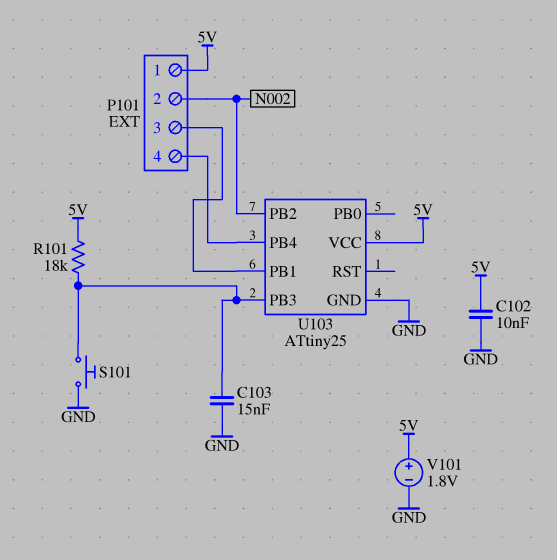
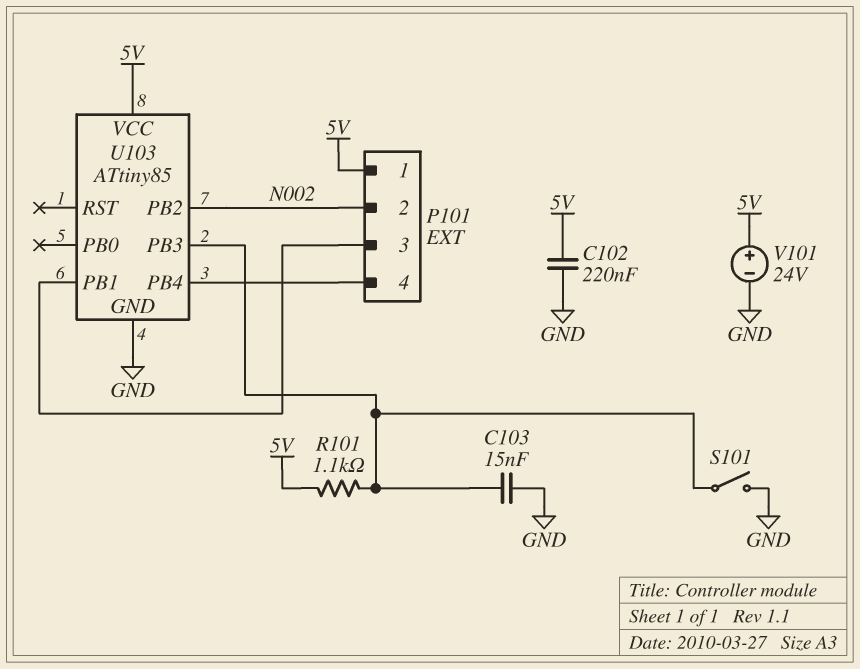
C102: 10nF (5V, GND) -> 220nF (5V, GND)
R101: 18k (5V, U103/PB3) -> 1.1k (5V, U103/PB3)
S101: button (GND, U103/PB3) -> switch (GND, U103/PB3)
U103: ATtiny25 -> ATtiny85
V101: 1.8V (plus 5V, minus GND) -> 24V (plus 5V, minus GND)

